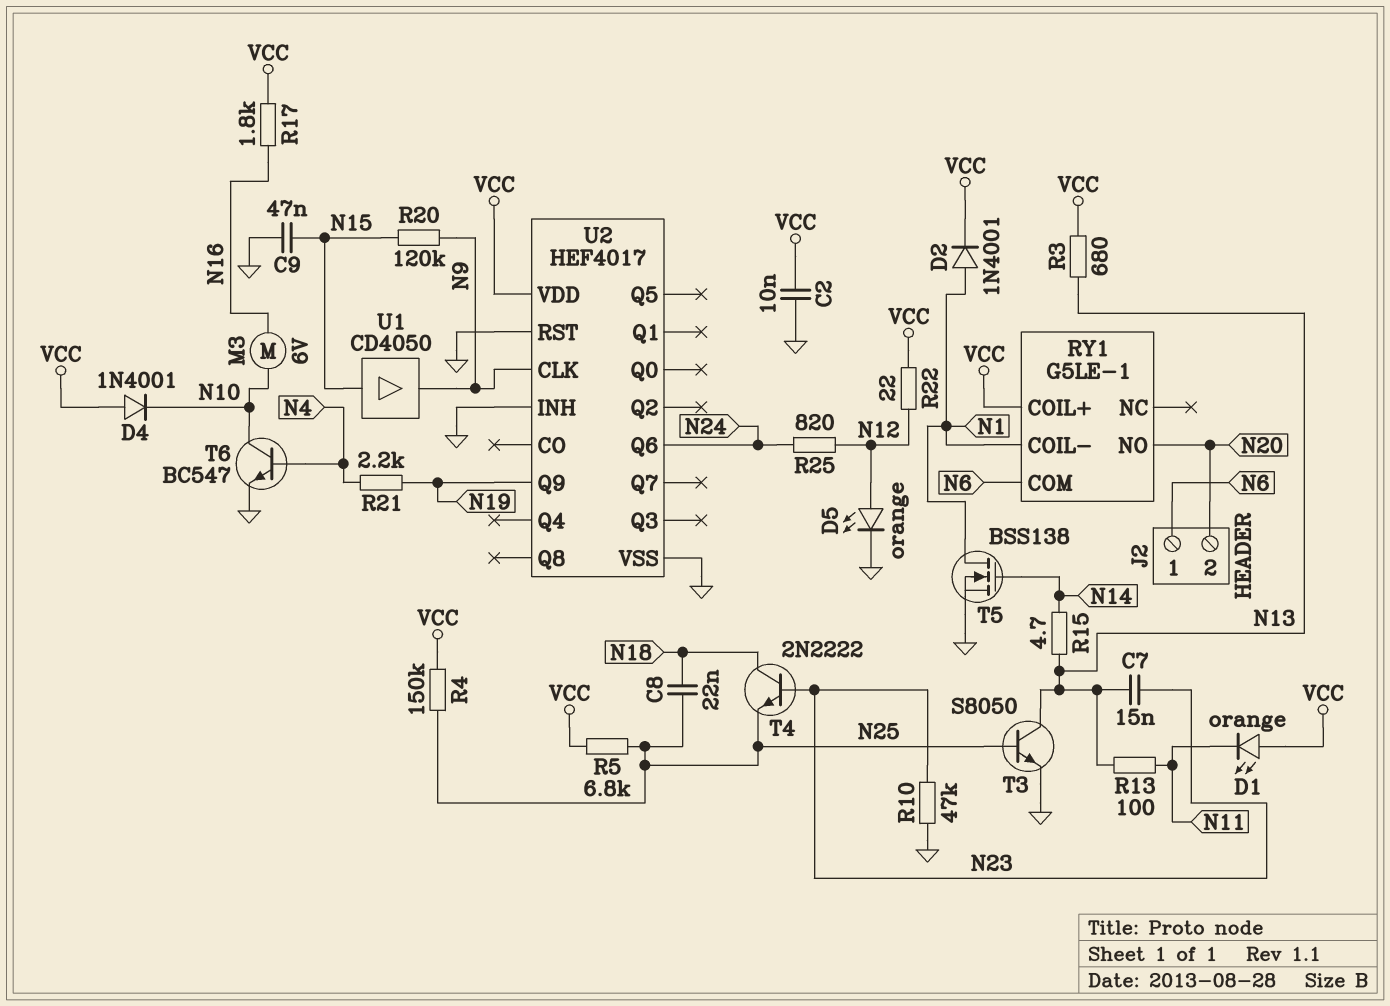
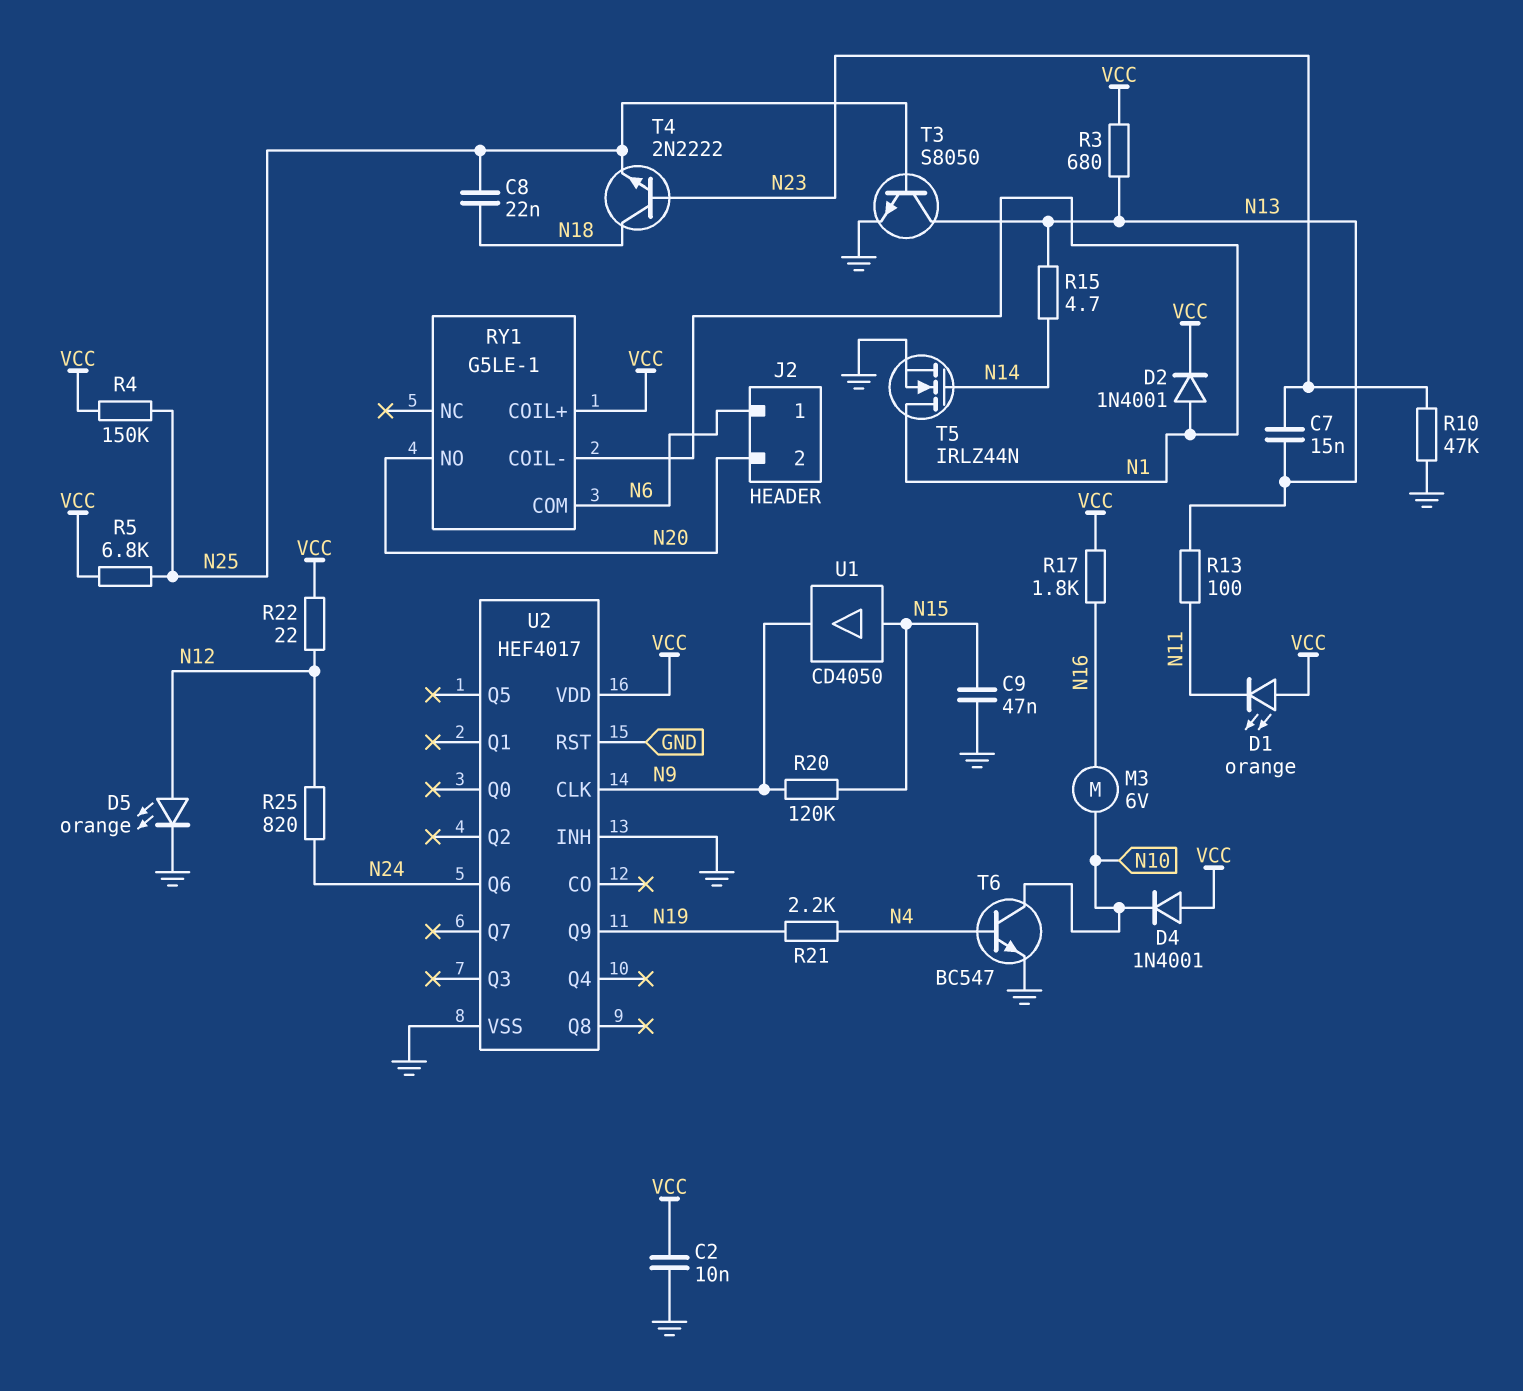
T5: NMOS BSS138 (G N14, D N1, S GND) -> NMOS IRLZ44N (G N14, D N1, S GND)

